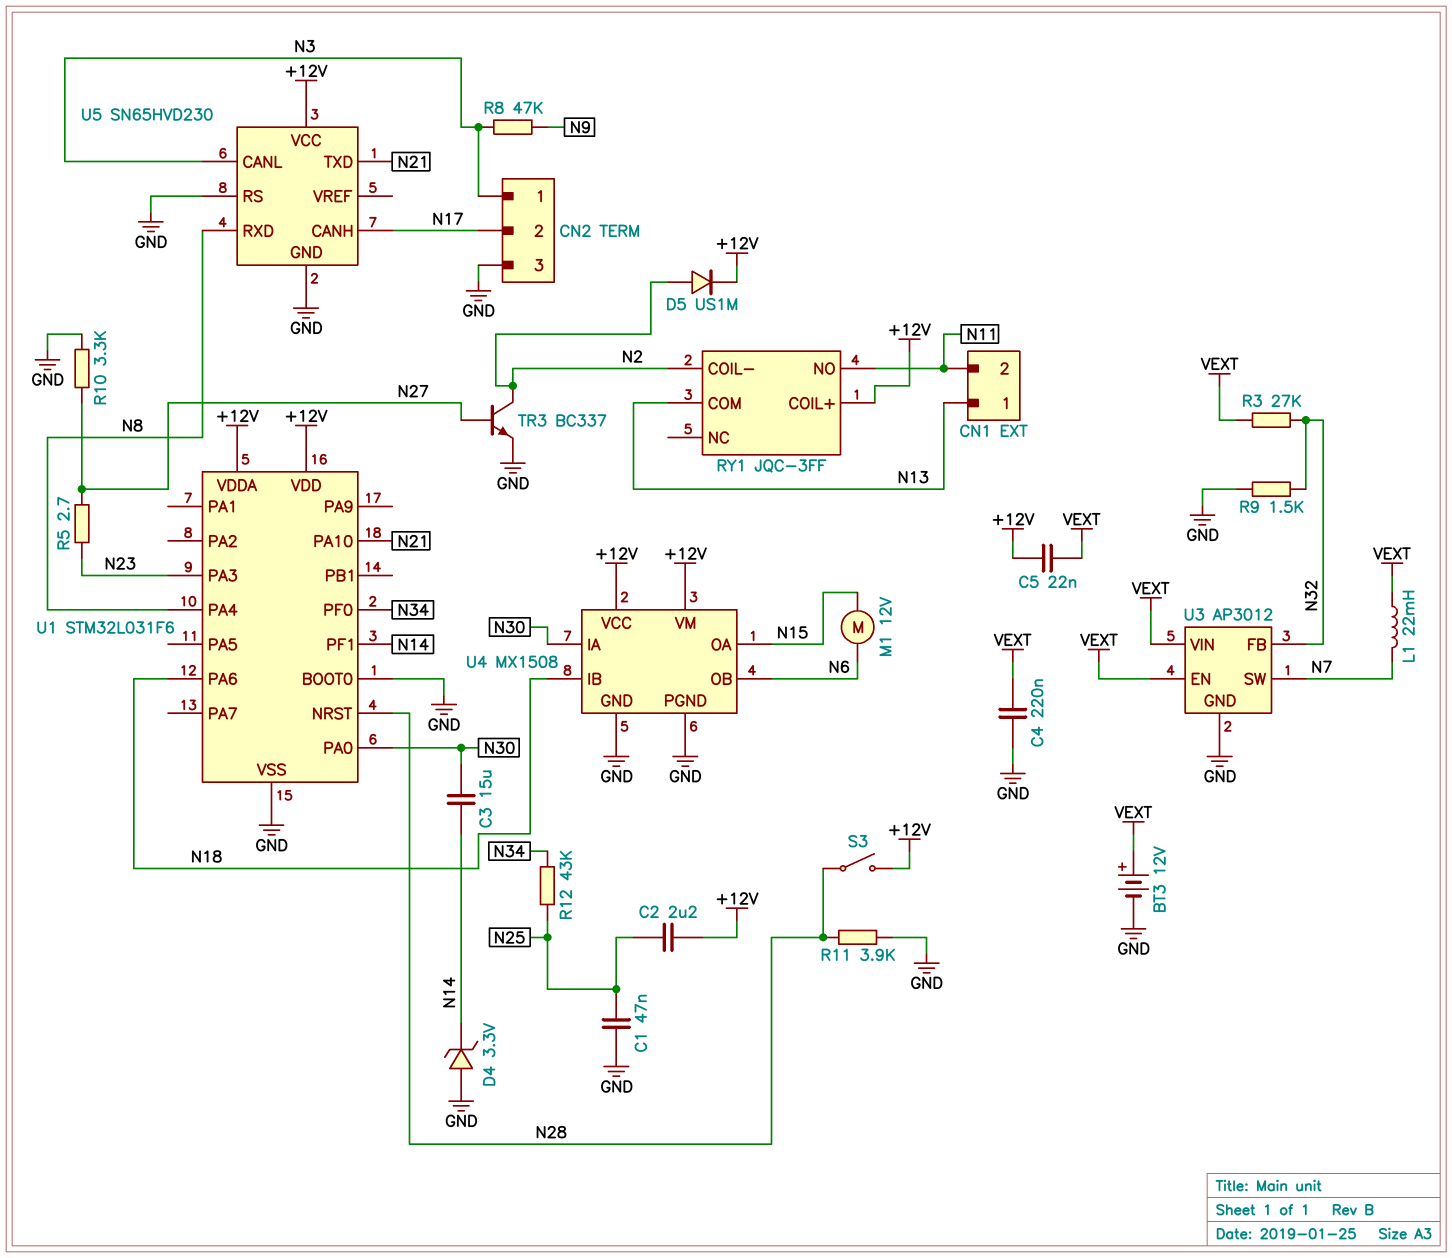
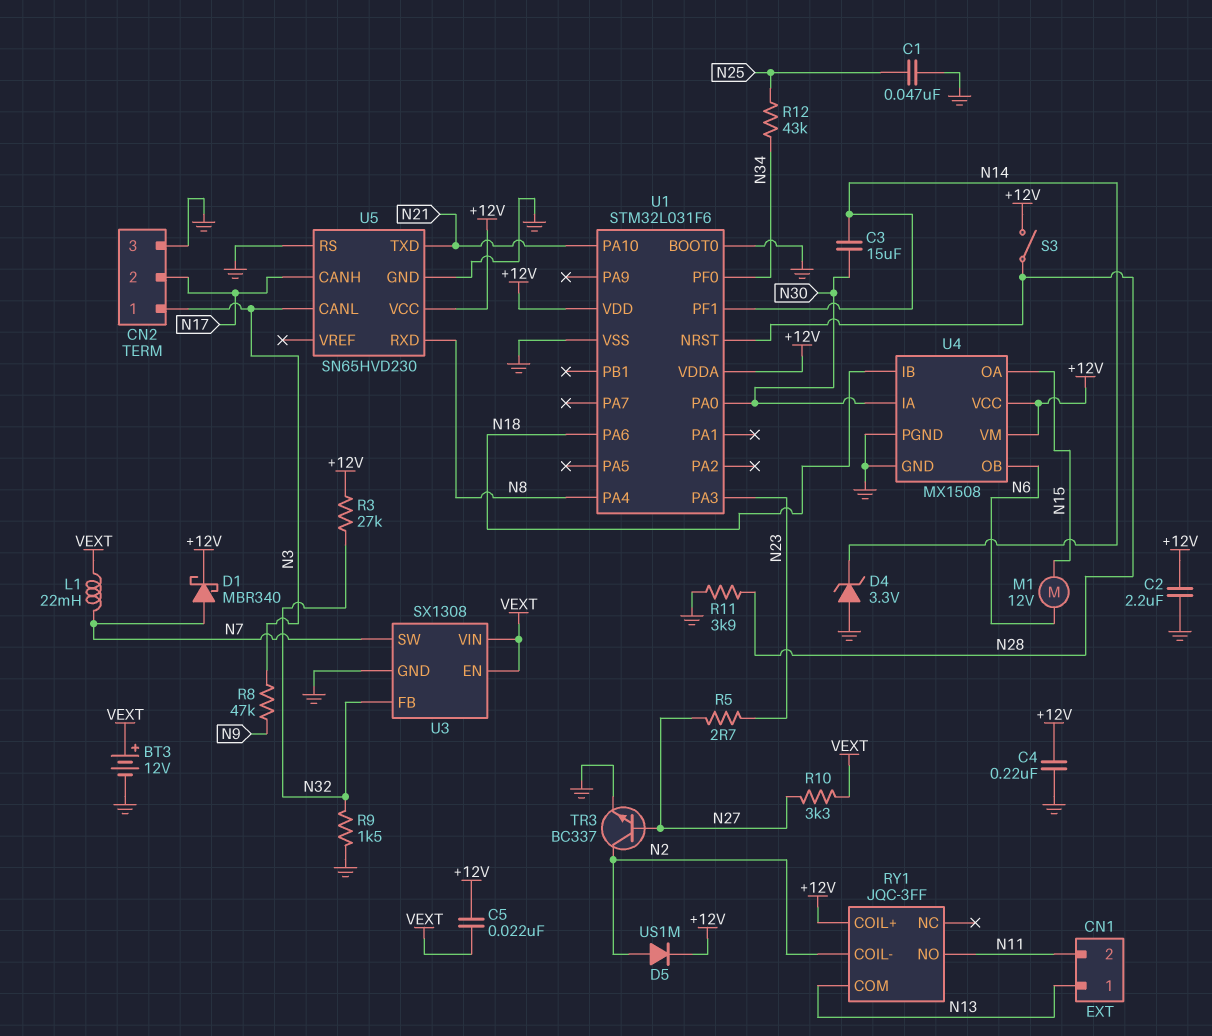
C2: 2.2uF (+12V, N25) -> 2.2uF (+12V, GND)
C4: 220nF (GND, VEXT) -> 220nF (+12V, GND)
D1: none -> schottky MBR340 (A N7, K +12V)
R3: 27k (N32, VEXT) -> 27k (+12V, N32)
R10: 3.3k (GND, N27) -> 3.3k (N27, VEXT)
U3: AP3012 -> SX1308

